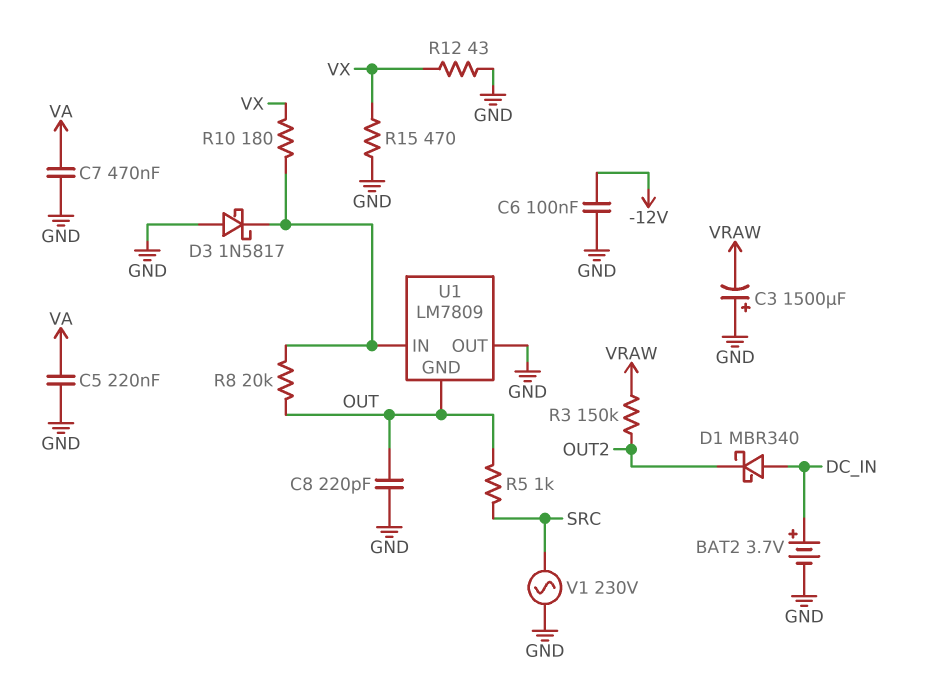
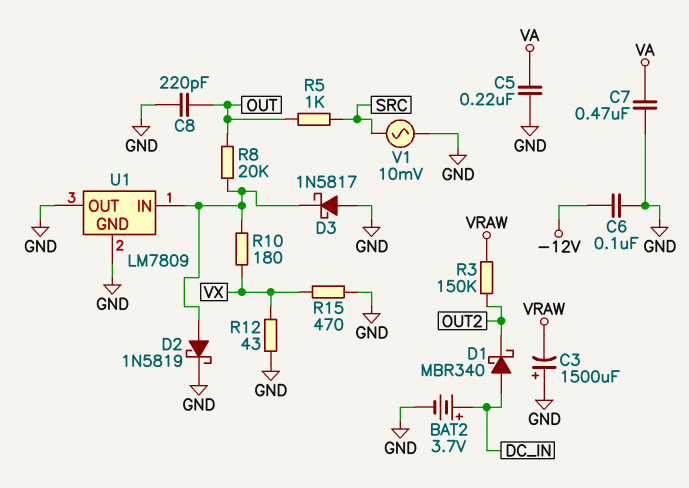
D2: none -> schottky 1N5819 (A U1/IN, K GND)
U1 pin GND: OUT -> GND
V1: AC 230V (GND, SRC) -> AC 10mV (GND, SRC)

